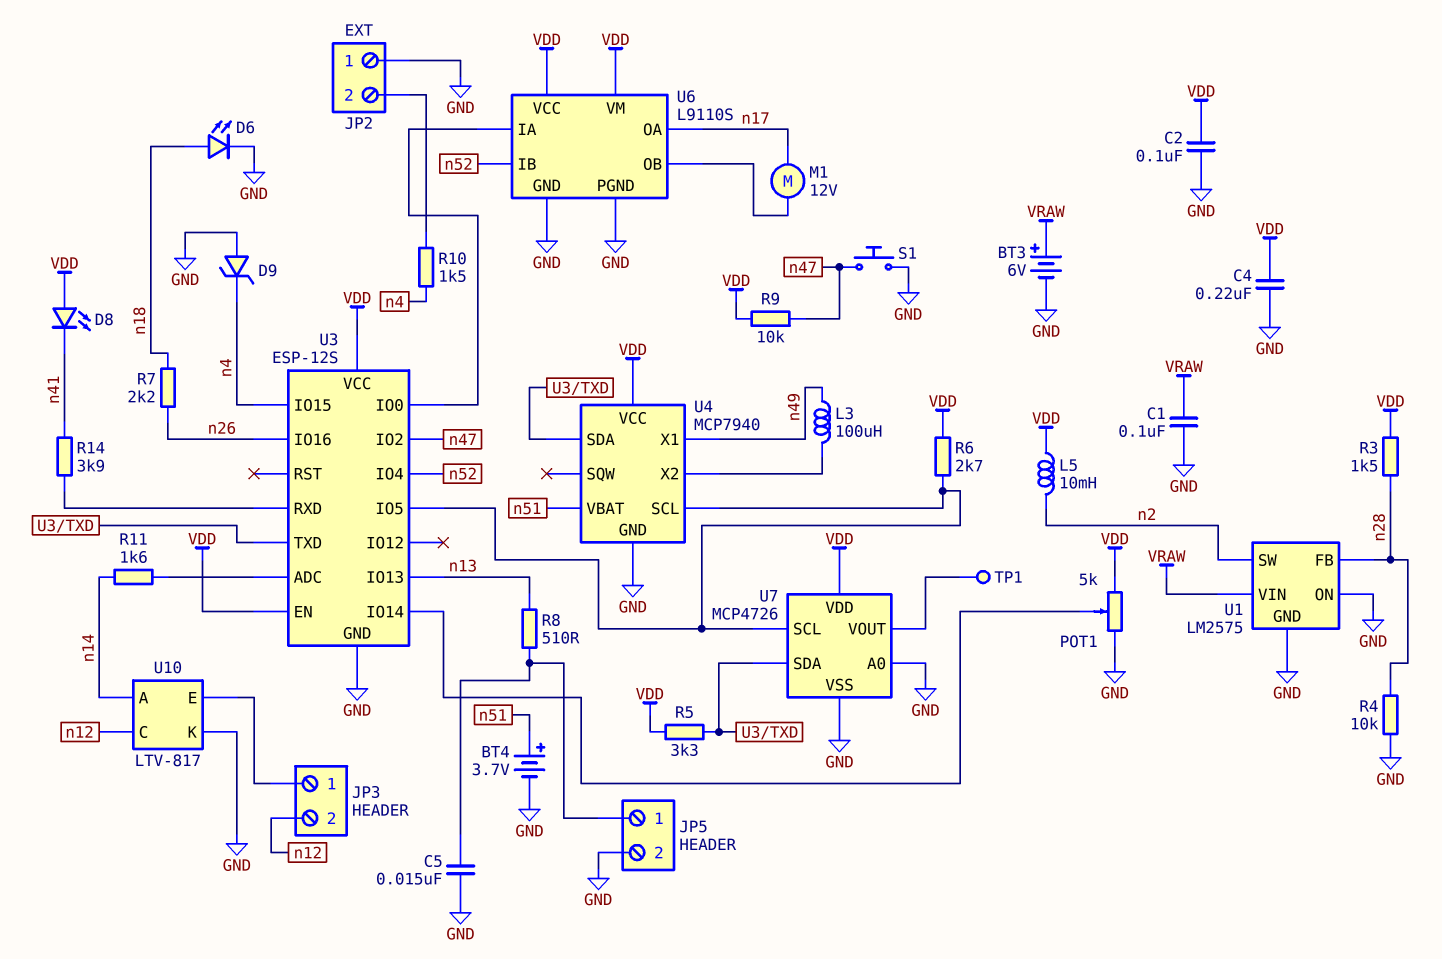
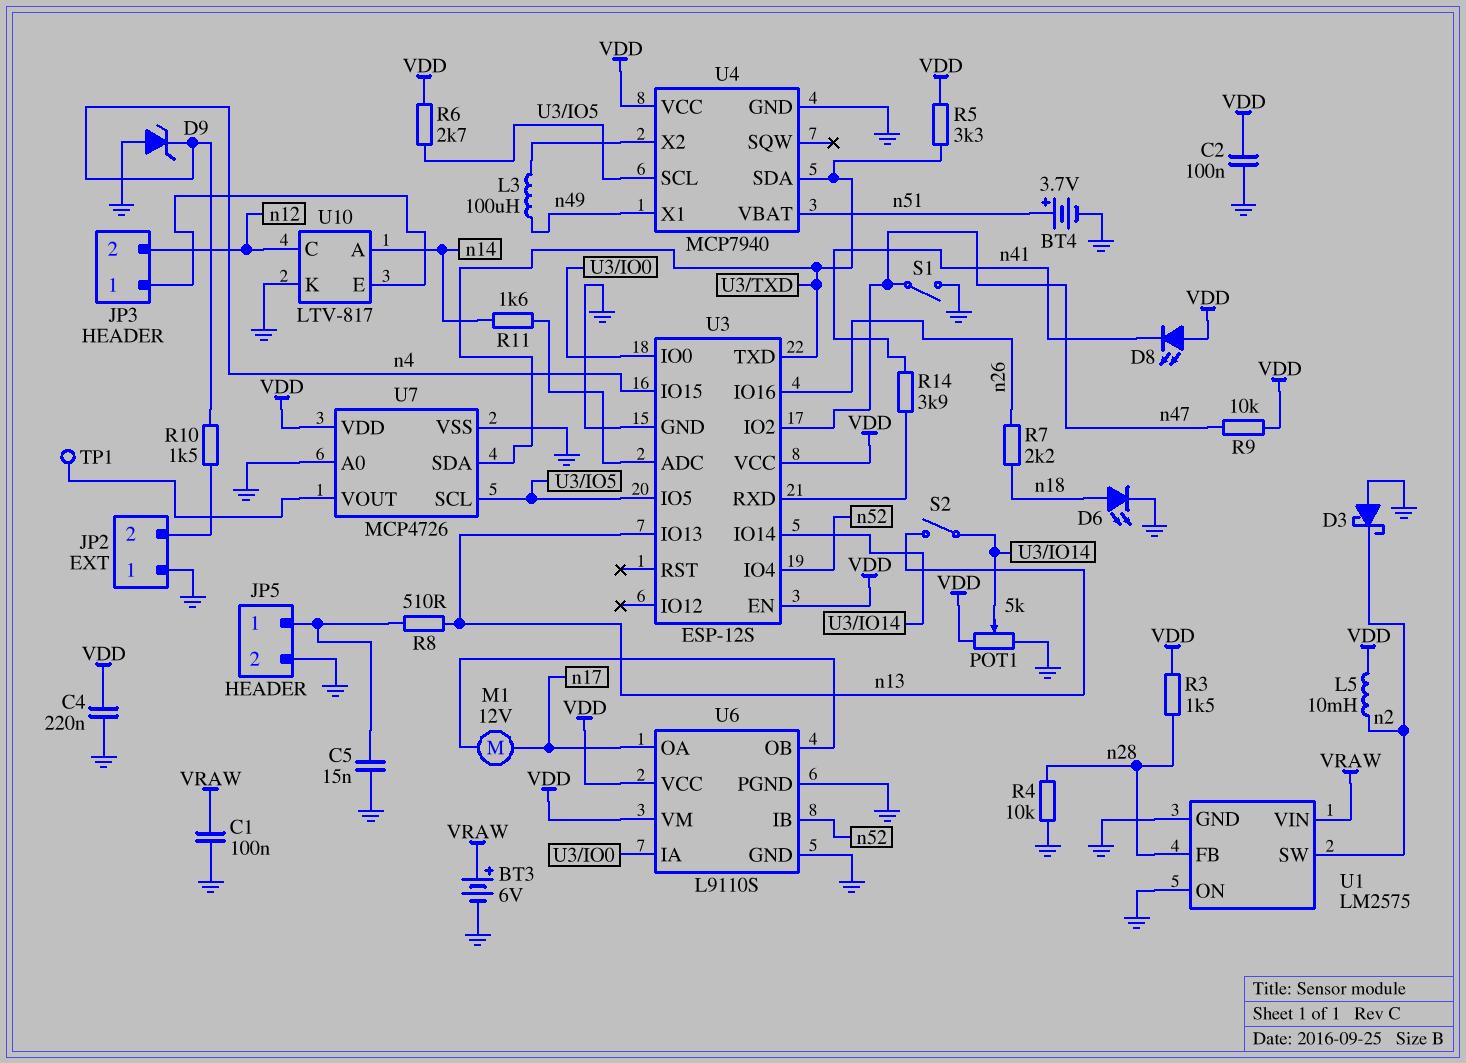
D3: none -> schottky (A GND, K n2)
S1: button (GND, n47) -> switch (GND, n47)
S2: none -> switch (U3/IO14, n13)

